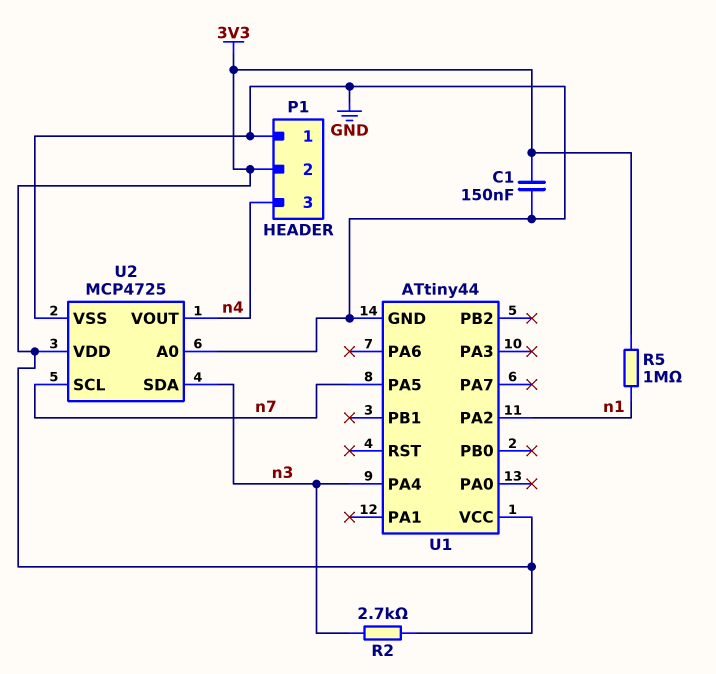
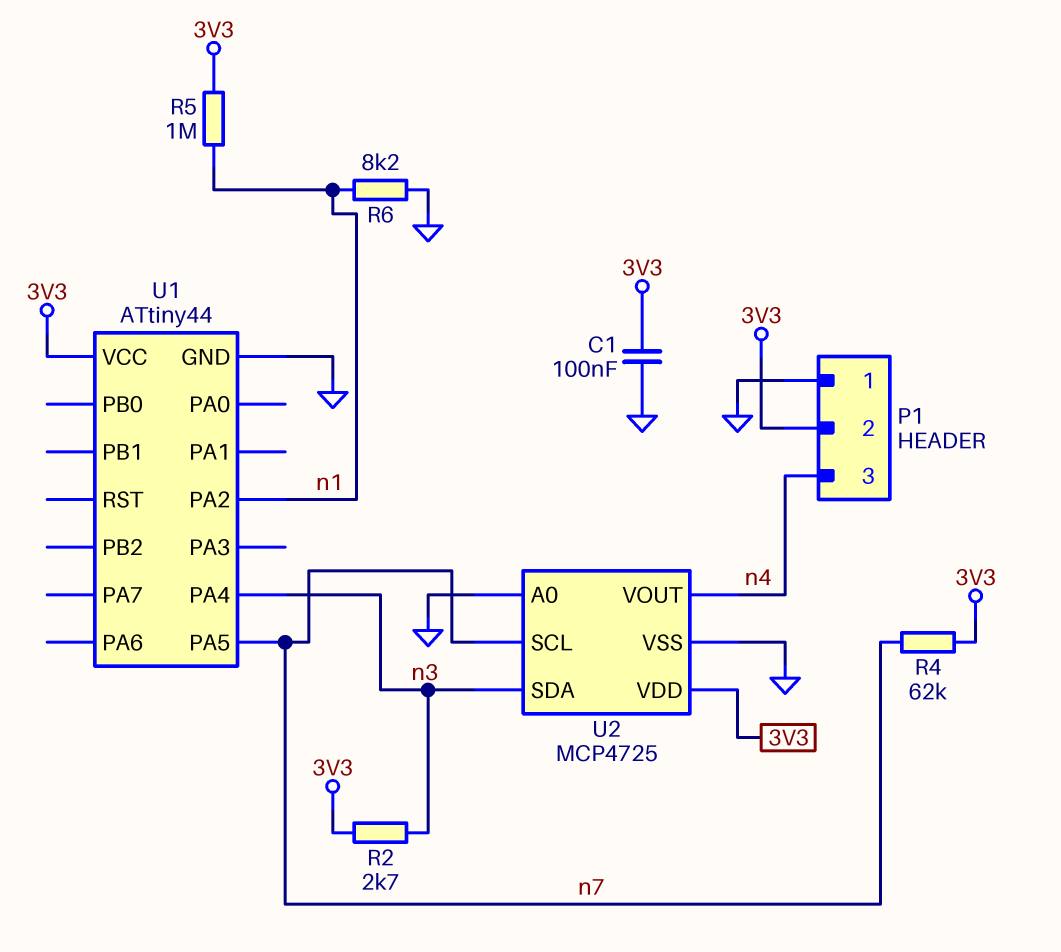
C1: 150nF (3V3, GND) -> 100nF (3V3, GND)
R4: none -> 62k (3V3, n7)
R6: none -> 8.2k (GND, n1)

